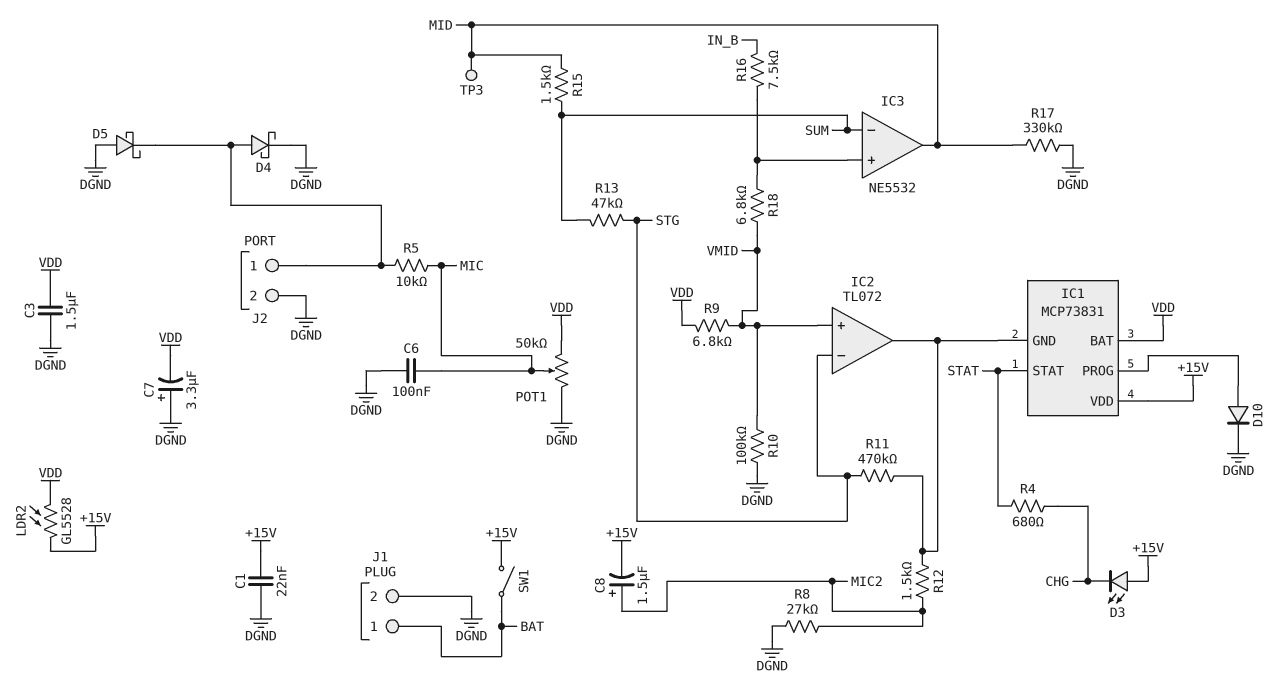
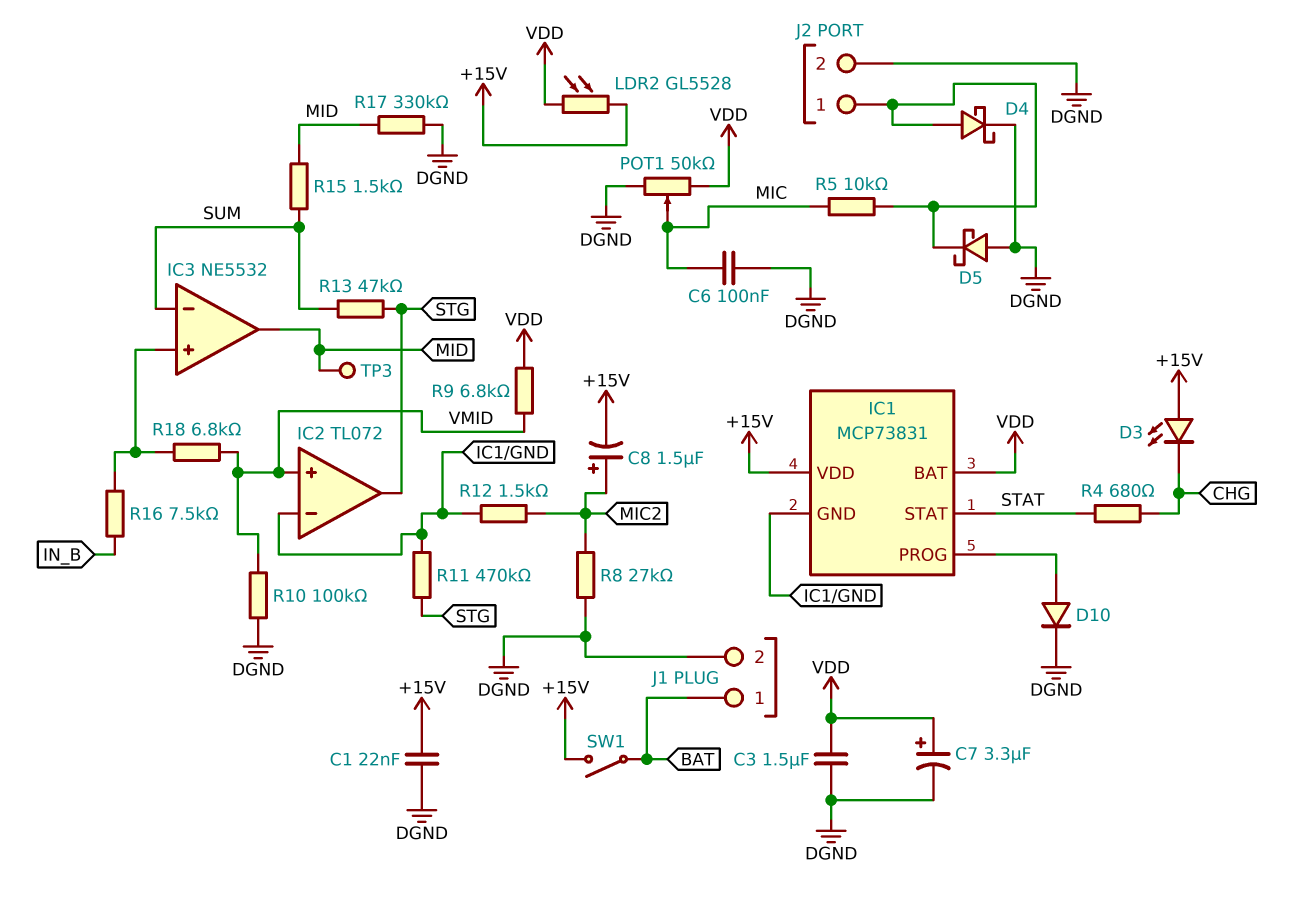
C7: 3.3uF (plus DGND, minus VDD) -> 3.3uF (plus VDD, minus DGND)
IC2 pin in-: STG -> IC1/GND
IC2 pin out: IC1/GND -> STG

